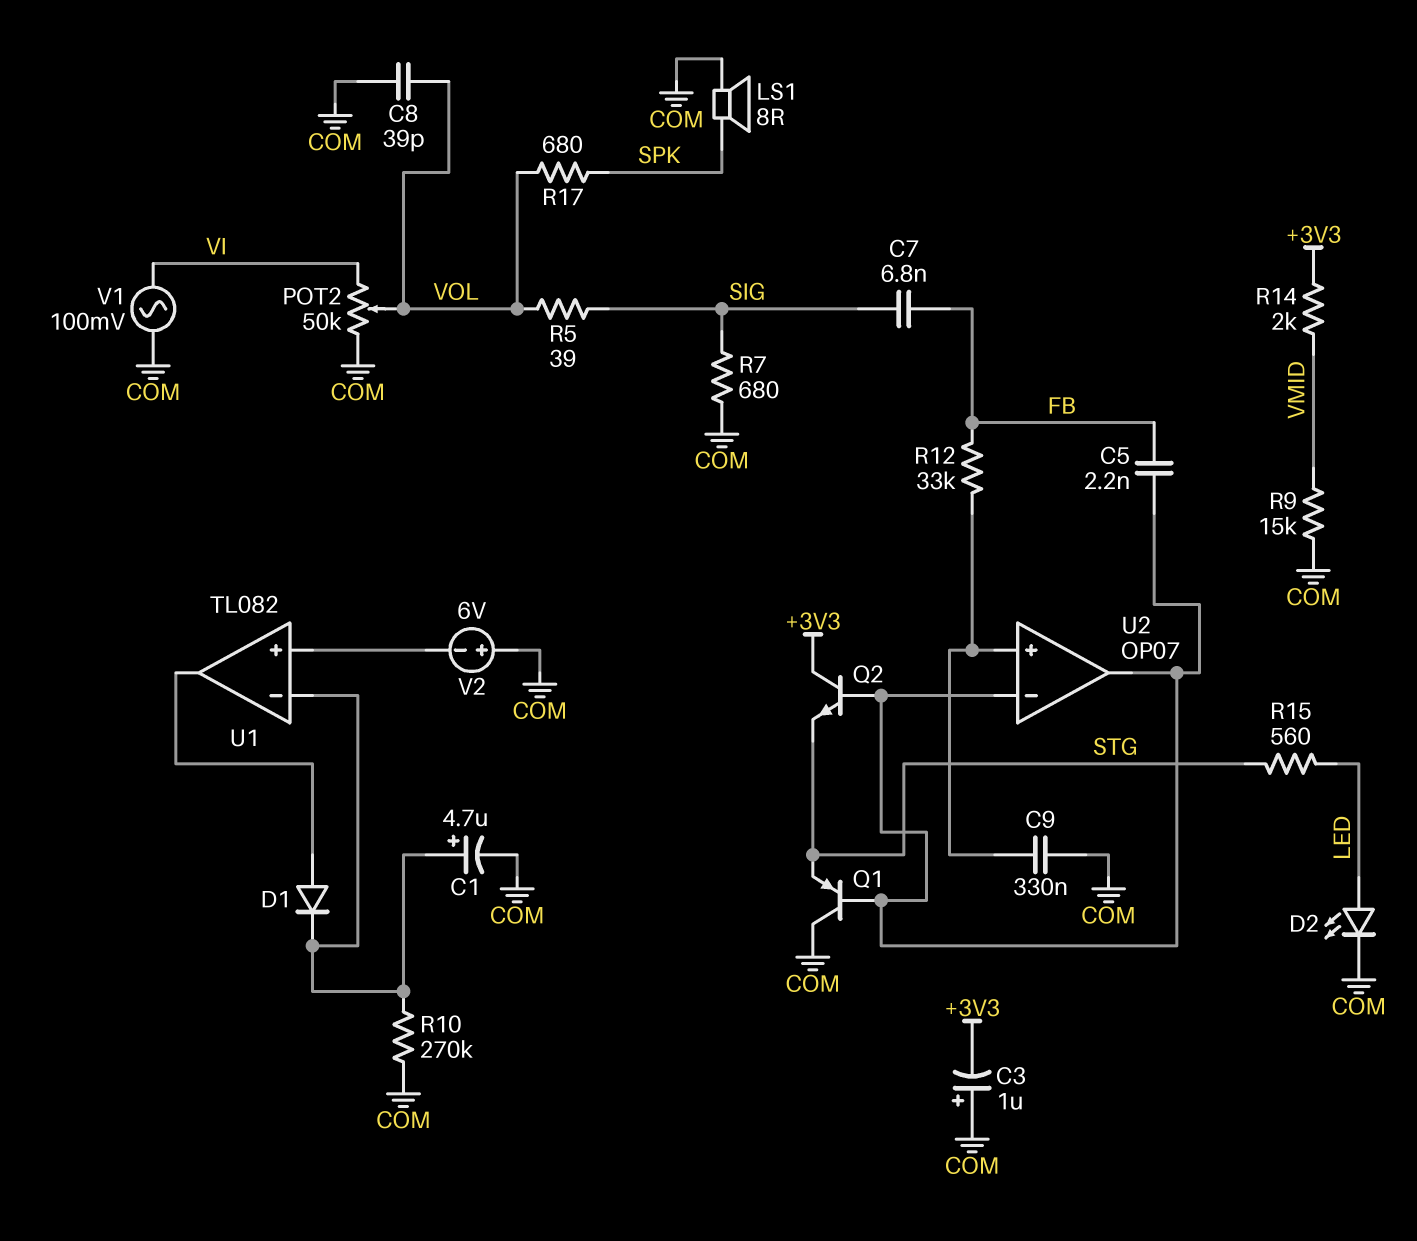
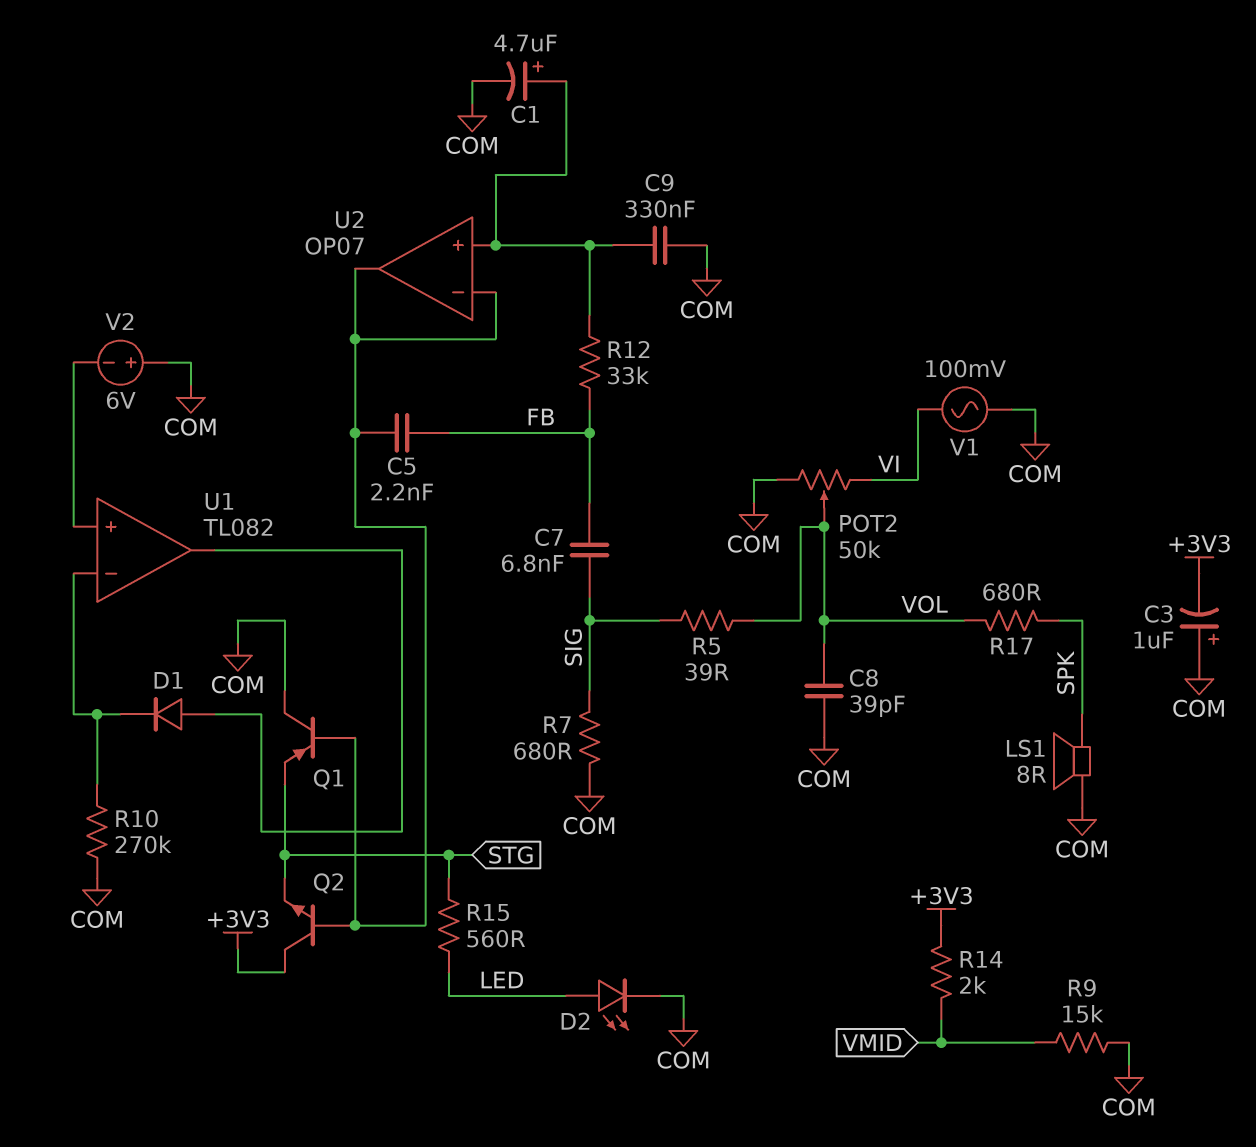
C1: 4.7uF (plus U1/in-, minus COM) -> 4.7uF (plus U2/in+, minus COM)

